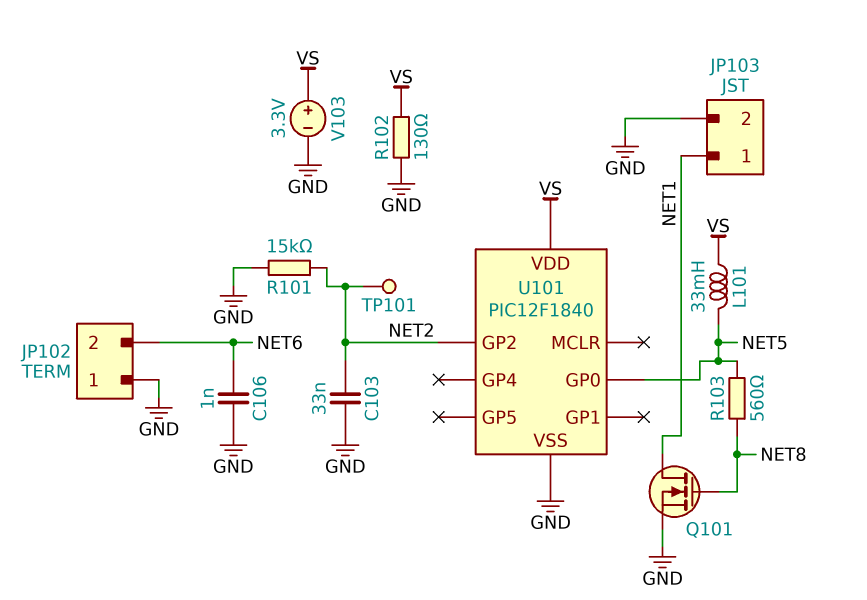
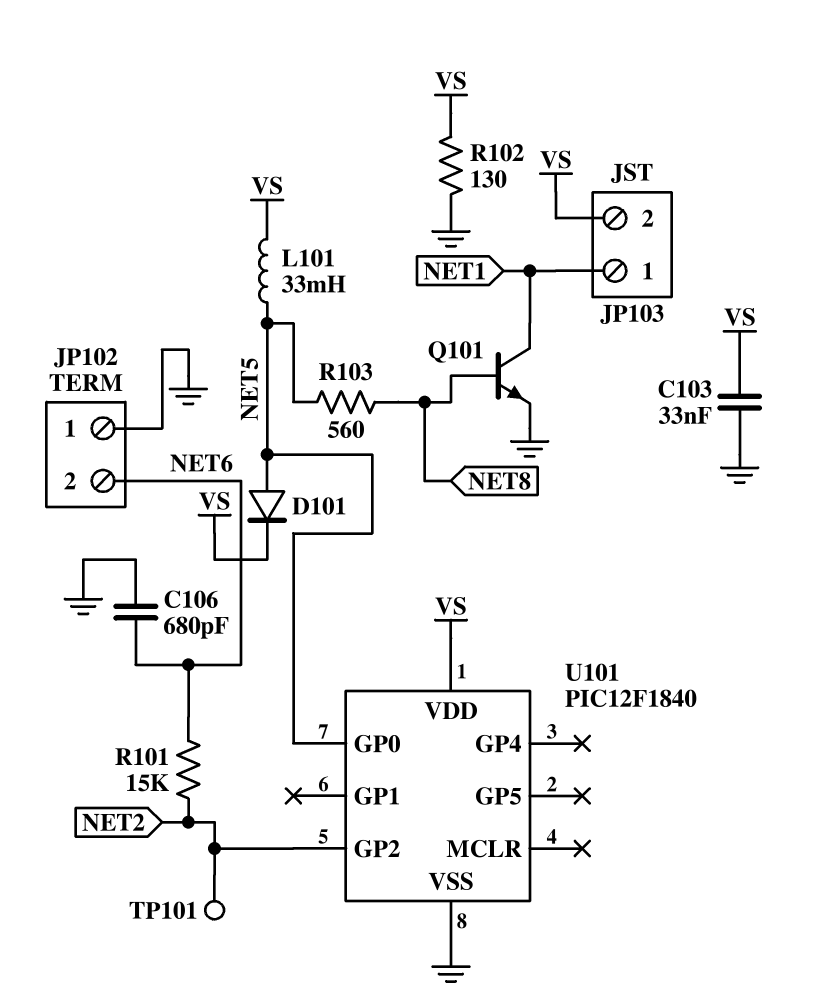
C103: 33nF (GND, NET2) -> 33nF (GND, VS)
C106: 1nF (GND, NET6) -> 680pF (GND, NET6)
D101: none -> diode (A NET5, K VS)
JP103 pin 2: GND -> VS
Q101: NMOS (G NET8, D NET1, S GND) -> NPN (B NET8, C NET1, E GND)
R101: 15k (GND, NET2) -> 15k (NET2, NET6)
V103: 3.3V (plus VS, minus GND) -> none

